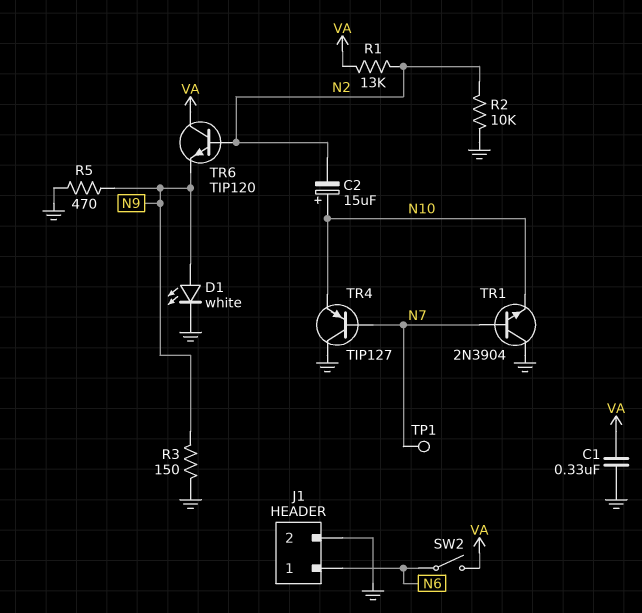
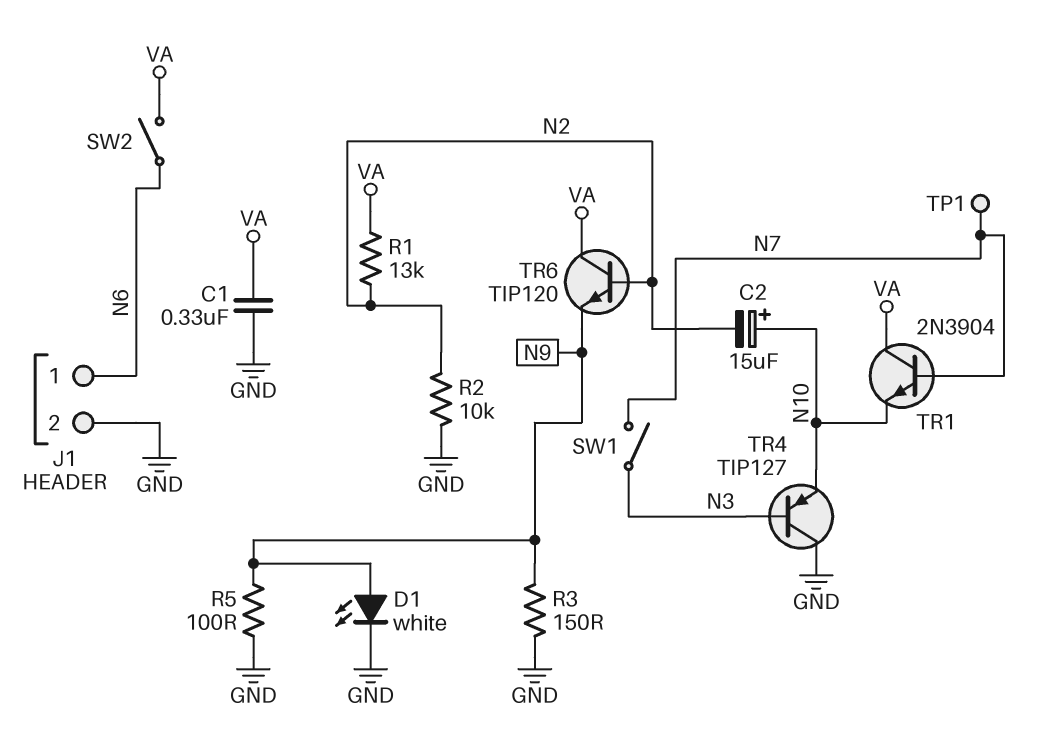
R5: 470 (GND, N9) -> 100 (GND, N9)
SW1: none -> switch (N3, N7)
TR1: NPN 2N3904 (B N7, C GND, E N10) -> NPN 2N3904 (B N7, C VA, E N10)
TR4: PNP TIP127 (B N7, C GND, E N10) -> PNP TIP127 (B N3, C GND, E N10)

